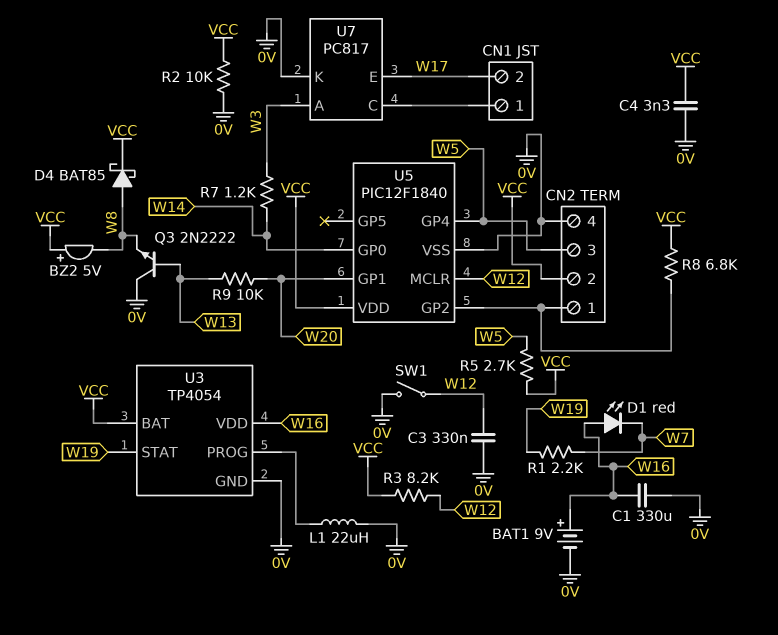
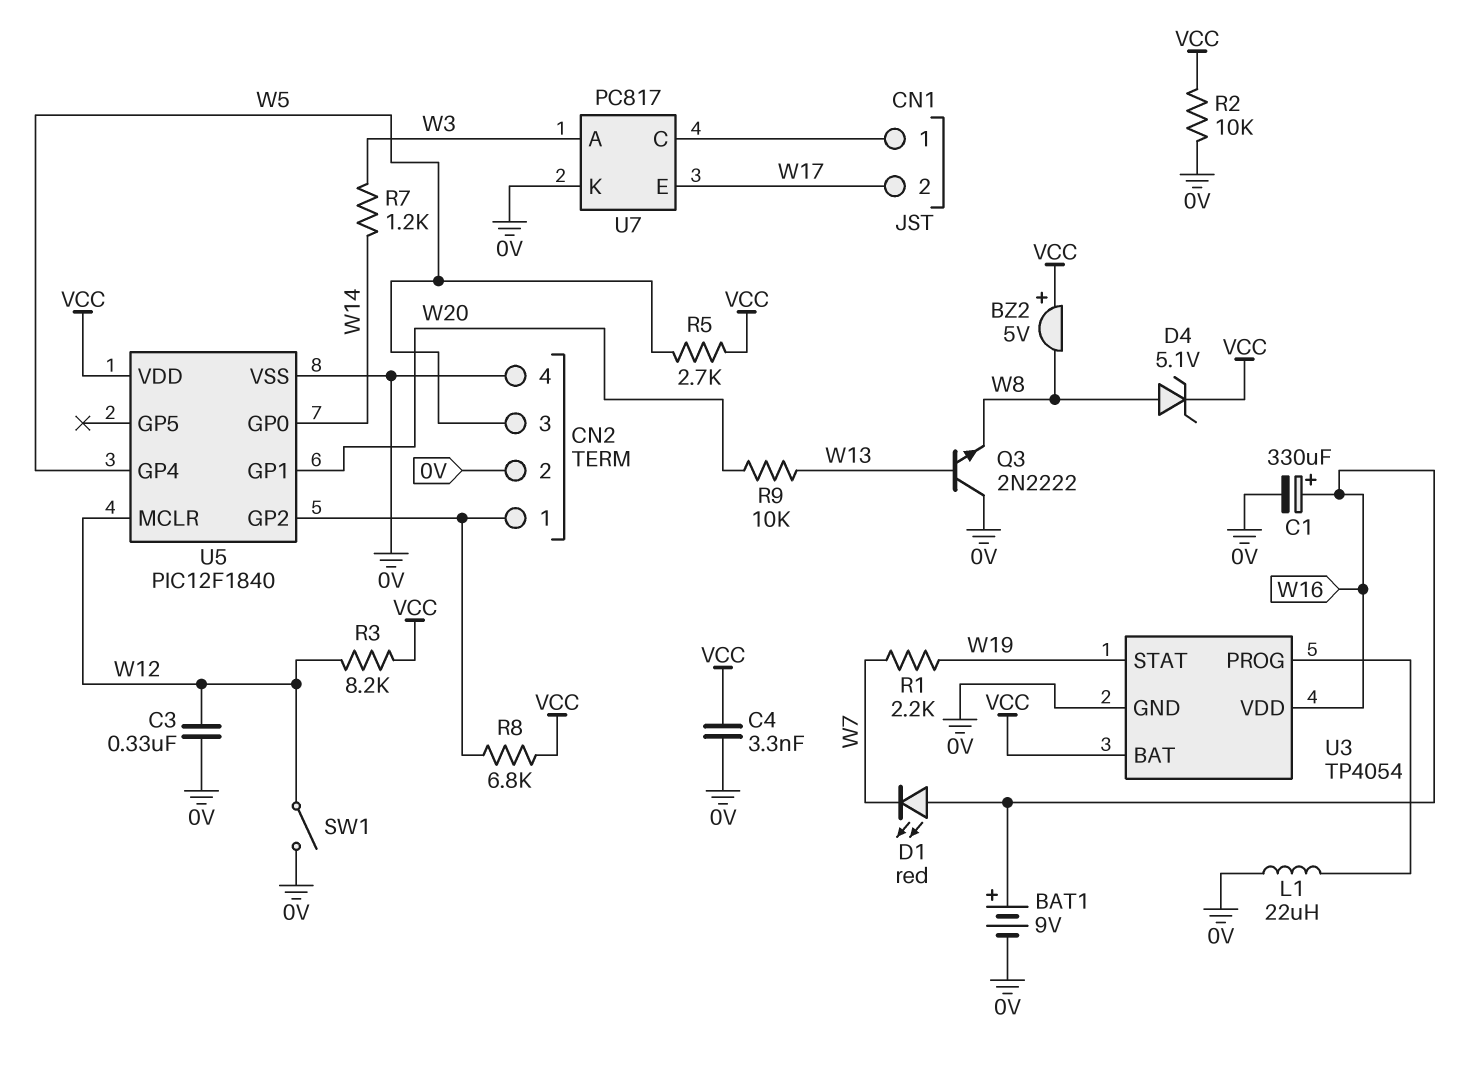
C1: 330uF (0V, W16) -> 330uF (plus W16, minus 0V)
CN2 pin 2: VCC -> 0V
D4: schottky BAT85 (A W8, K VCC) -> zener 5.1V (A W8, K VCC)

